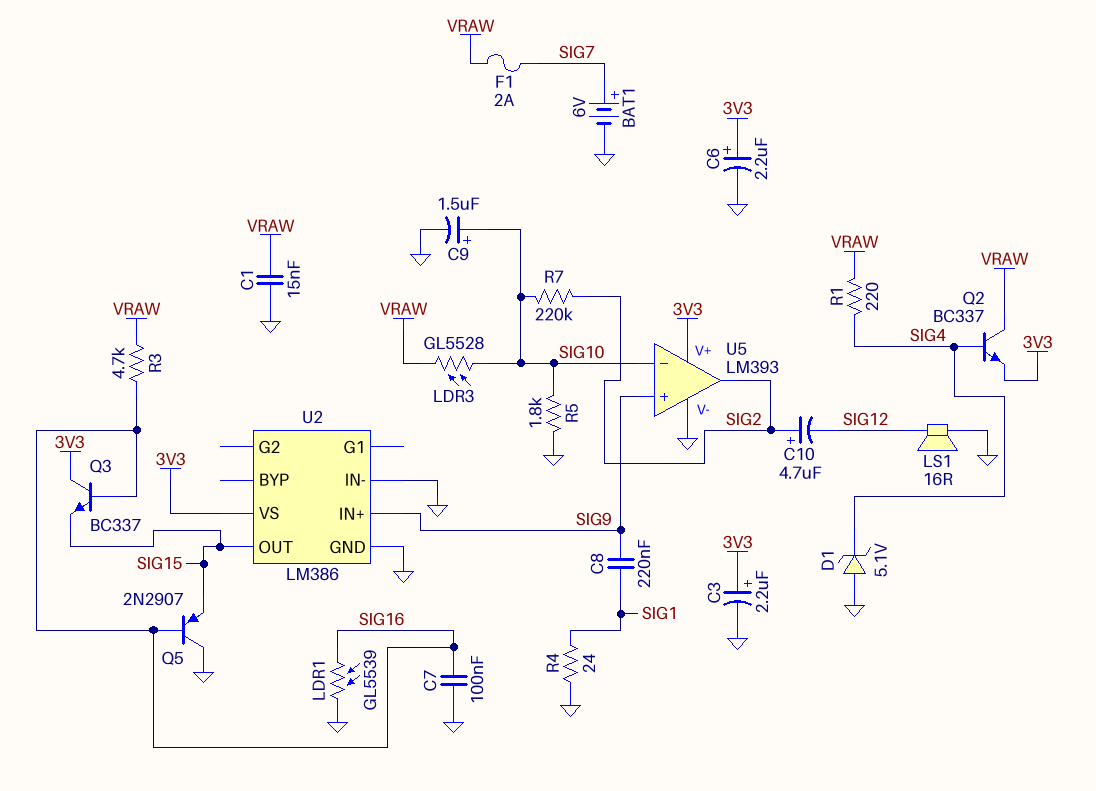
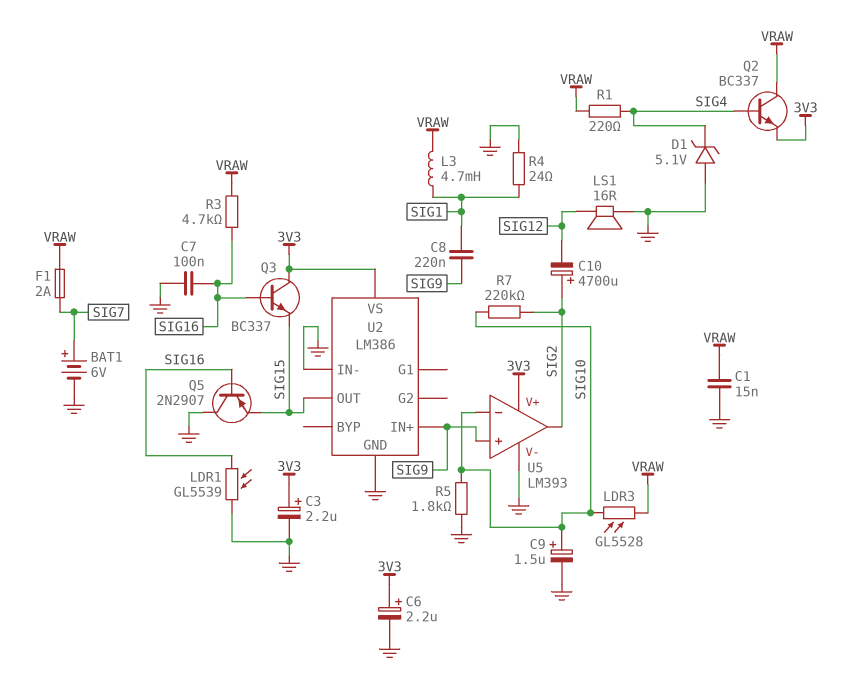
C10: 4.7uF (plus SIG2, minus SIG12) -> 4700uF (plus SIG2, minus SIG12)
L3: none -> 4.7mH (SIG1, VRAW)

